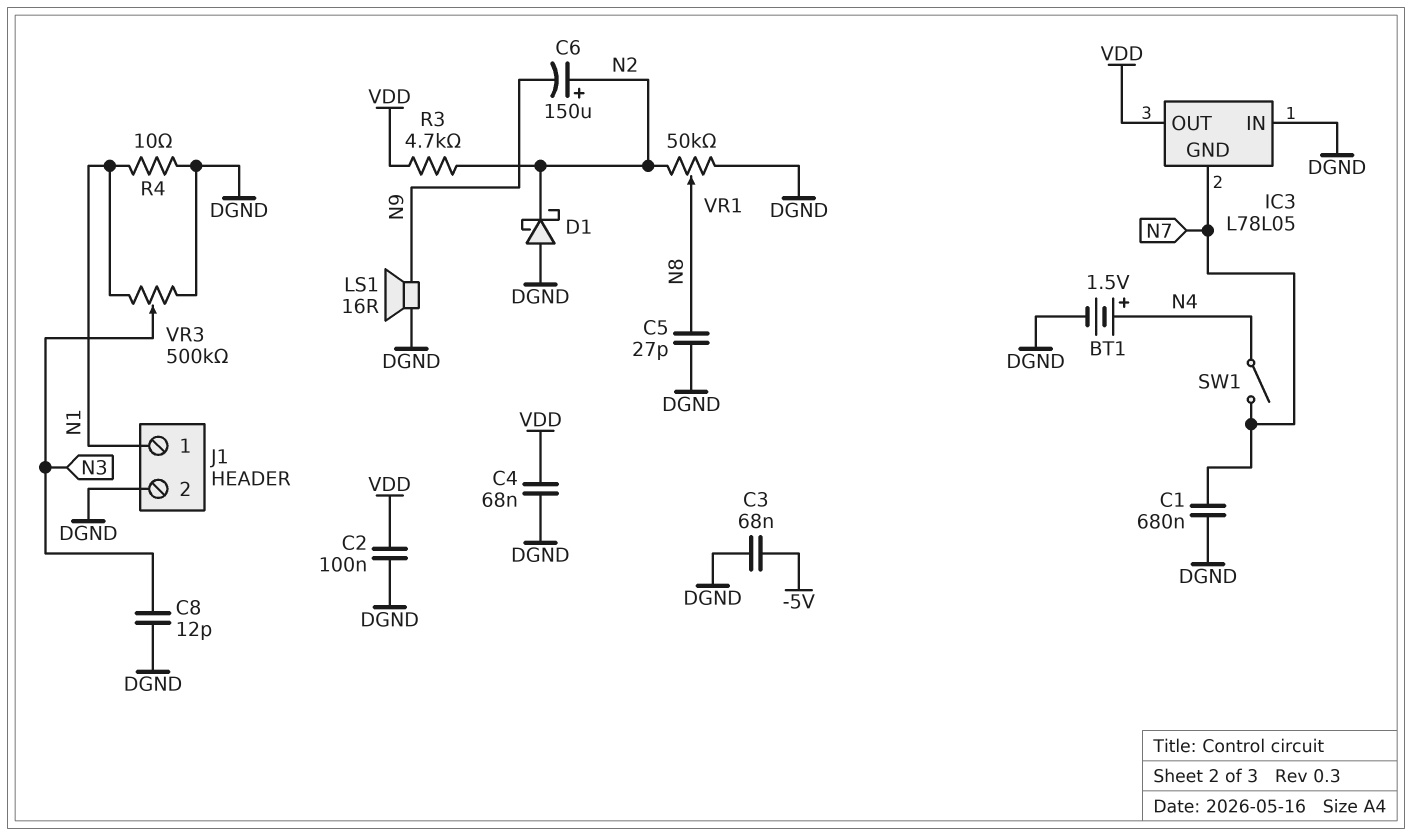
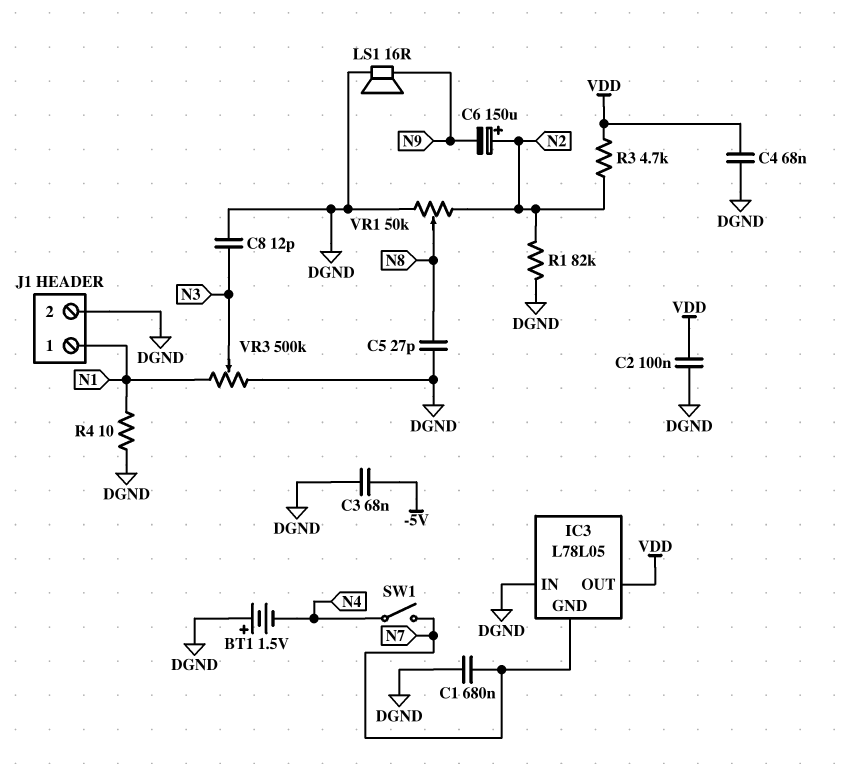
BT1: 1.5V (plus N4, minus DGND) -> 1.5V (plus DGND, minus N4)
D1: schottky (A DGND, K N2) -> none
R1: none -> 82k (DGND, N2)

